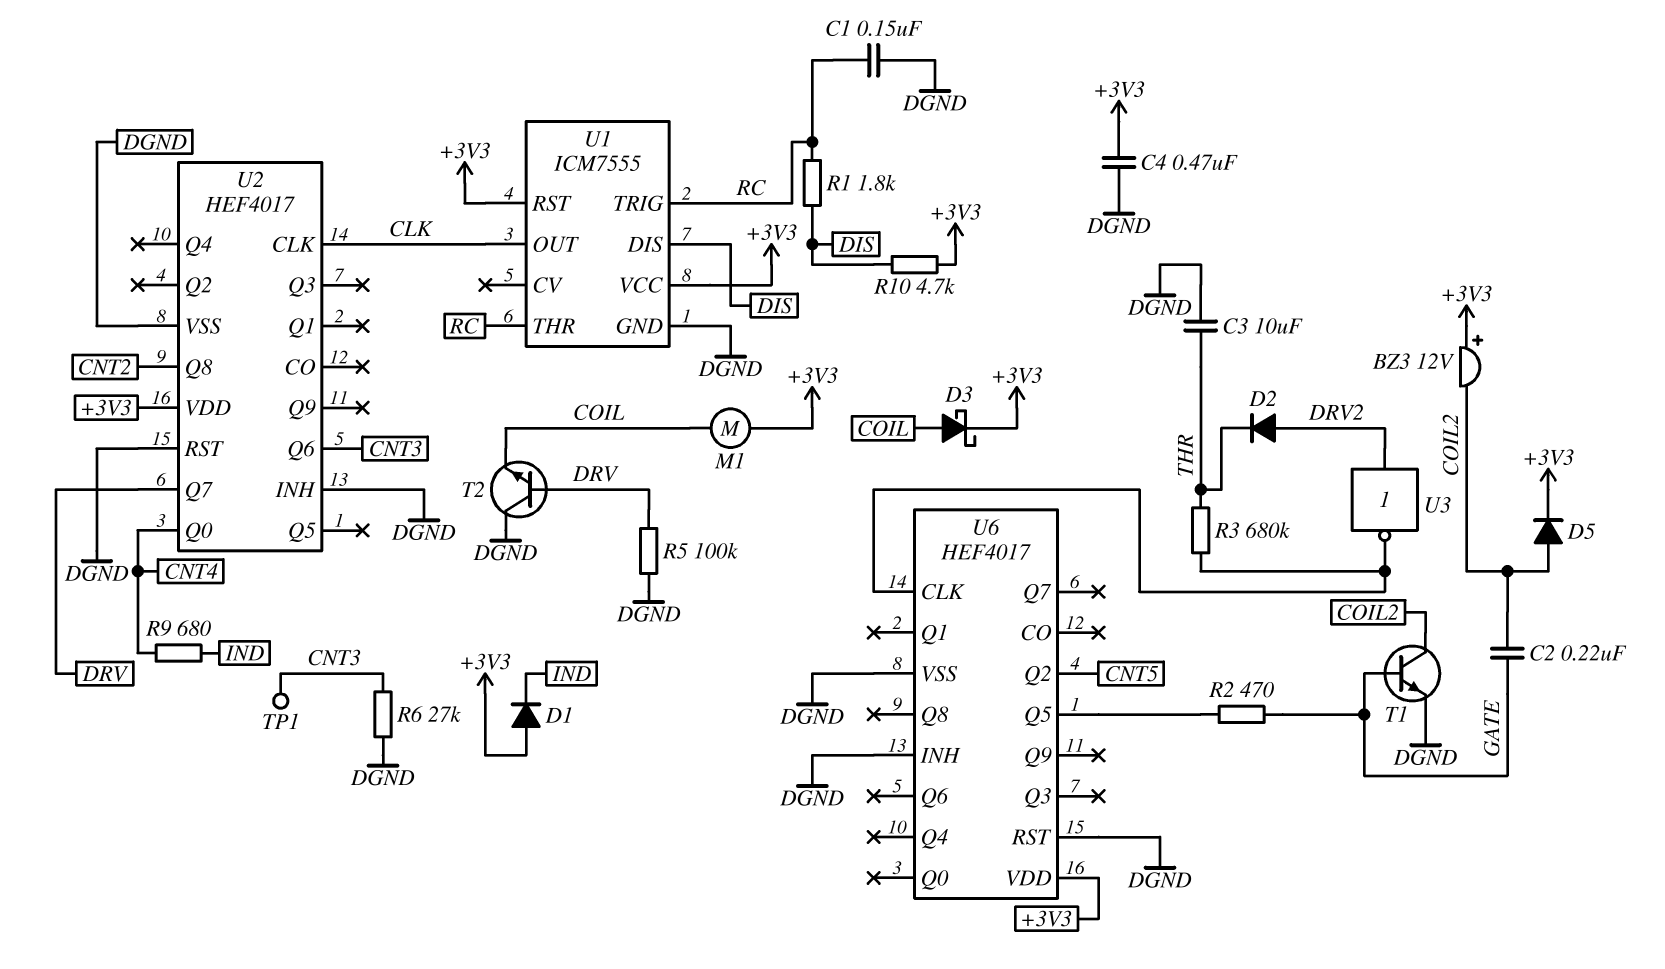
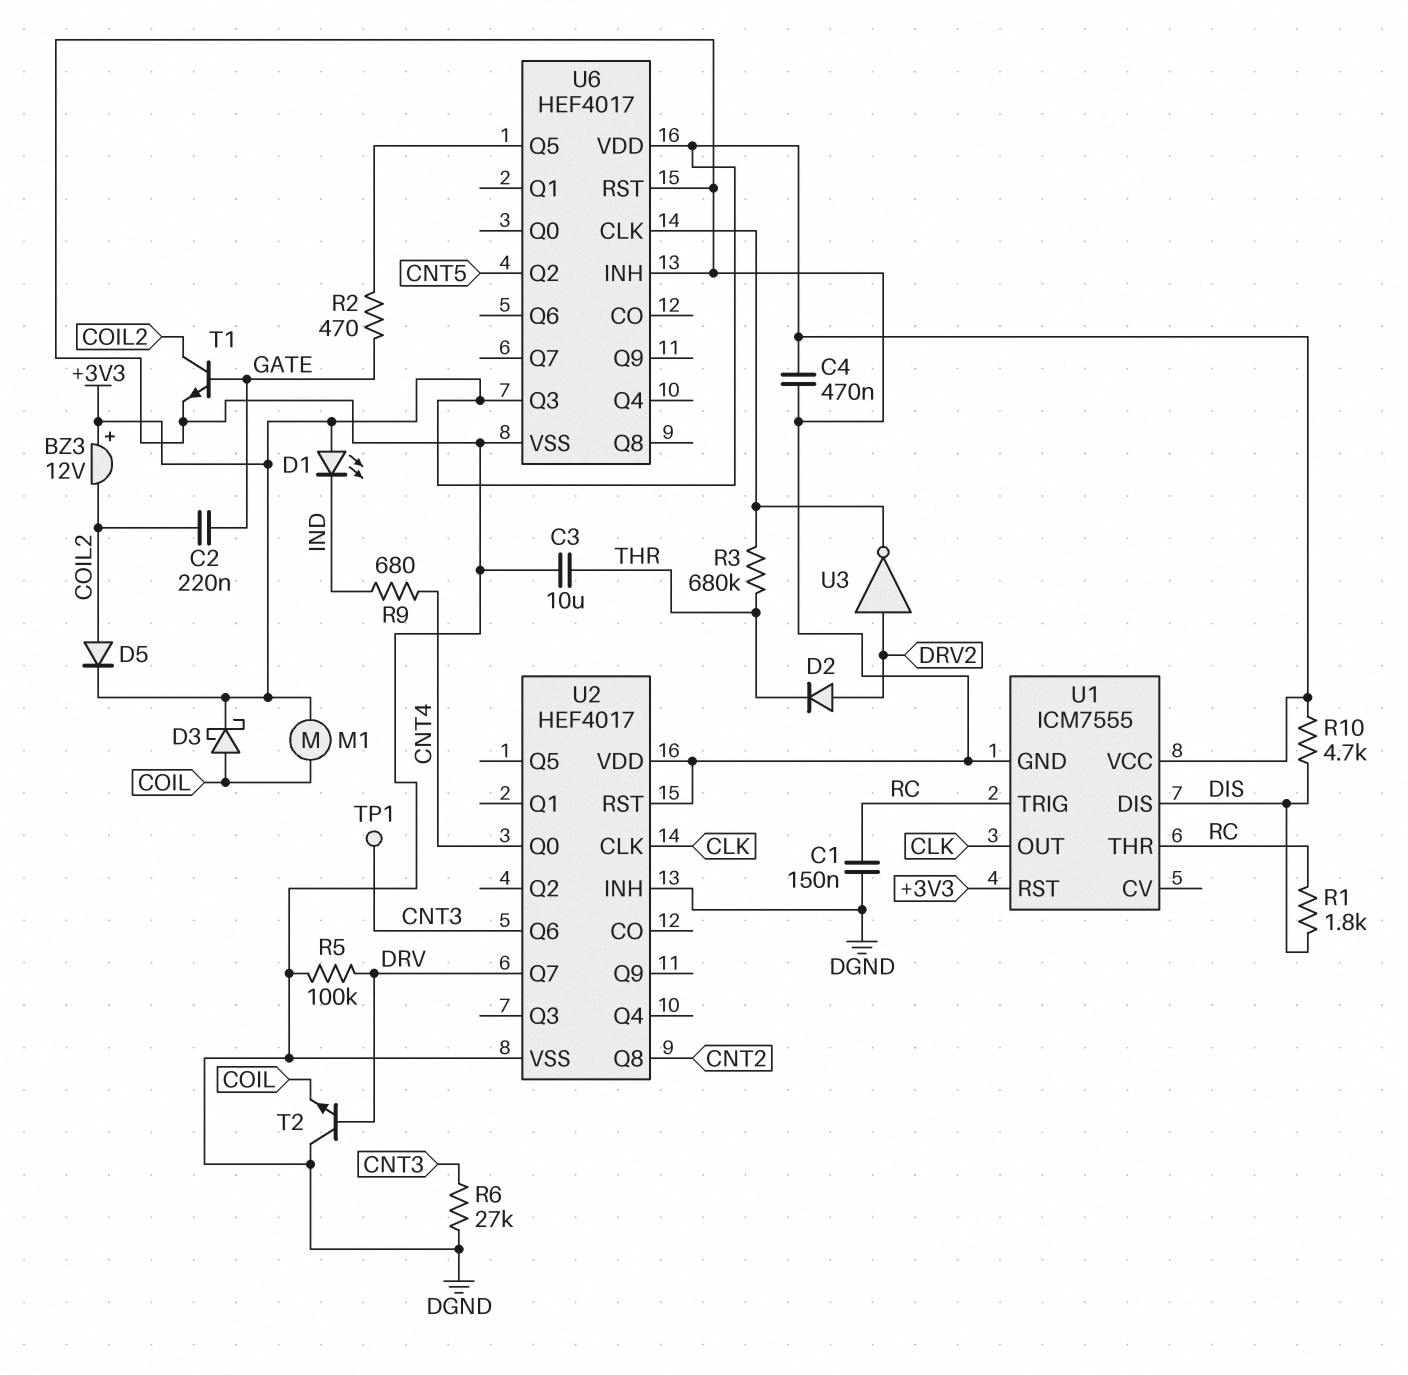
D1: diode (A +3V3, K IND) -> LED (A +3V3, K IND)
U2 pin VDD: +3V3 -> DGND
U6 pin Q3: none -> +3V3

